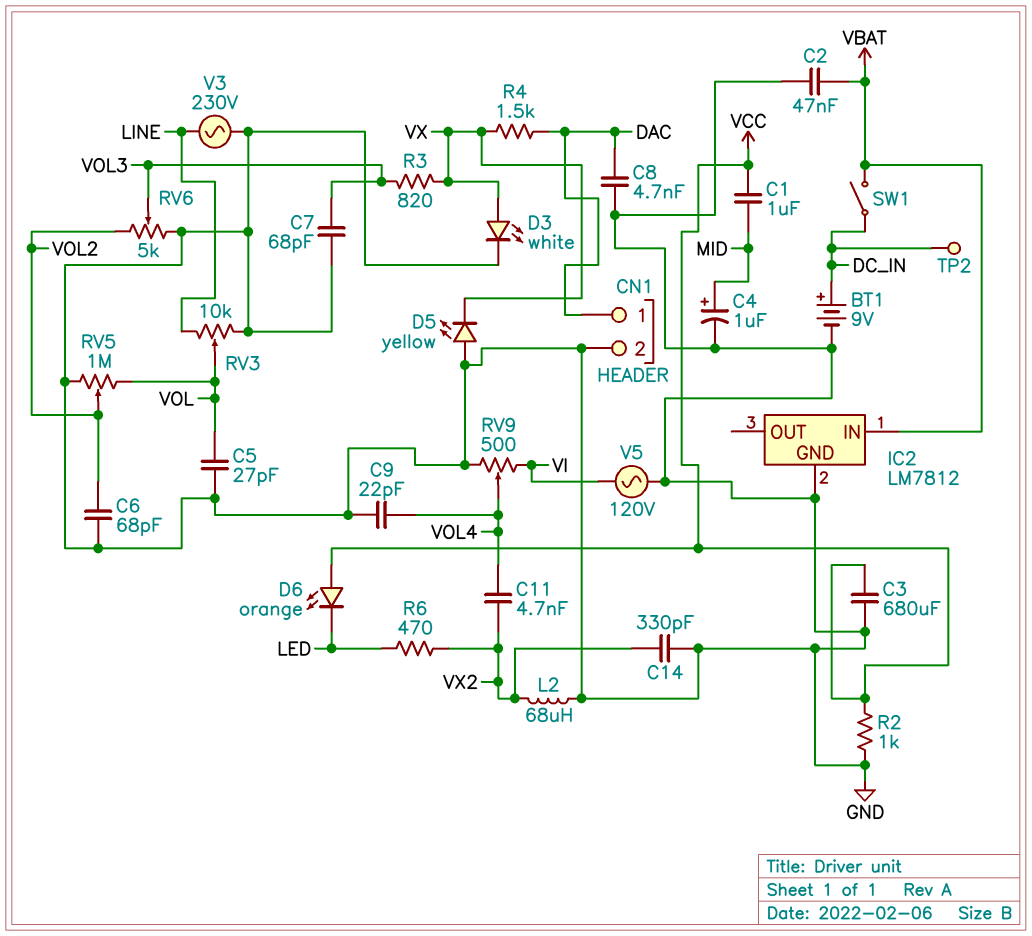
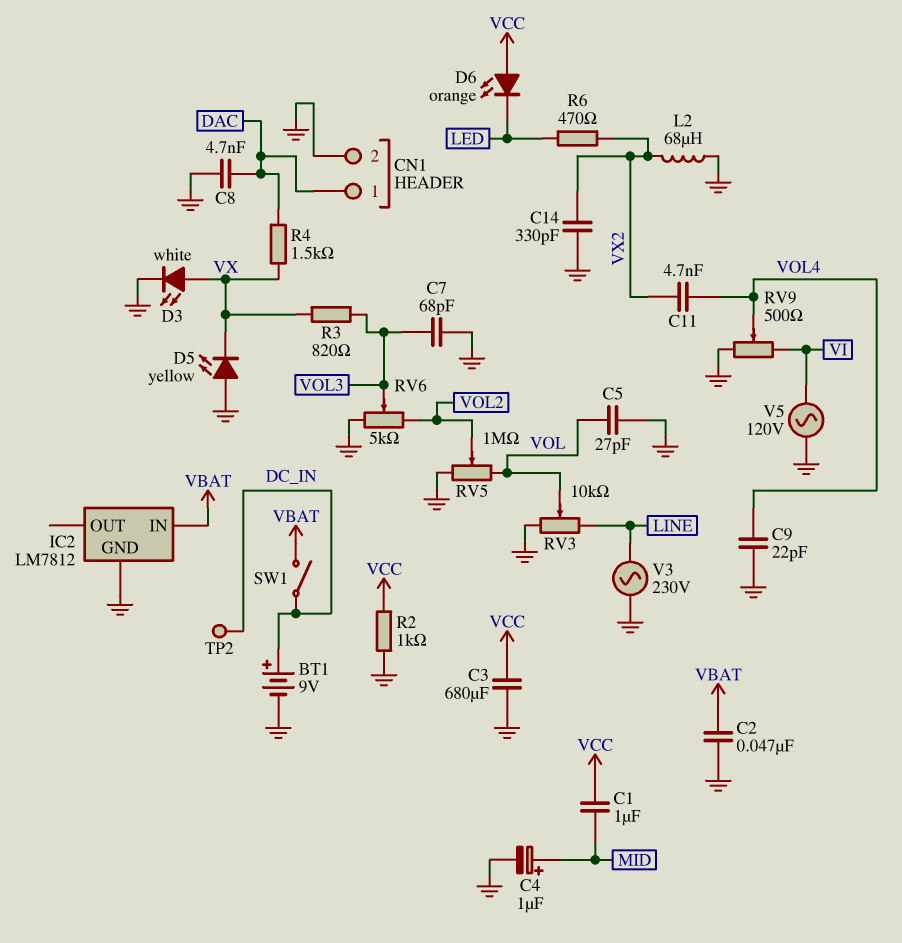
C6: 68pF (GND, VOL2) -> none

